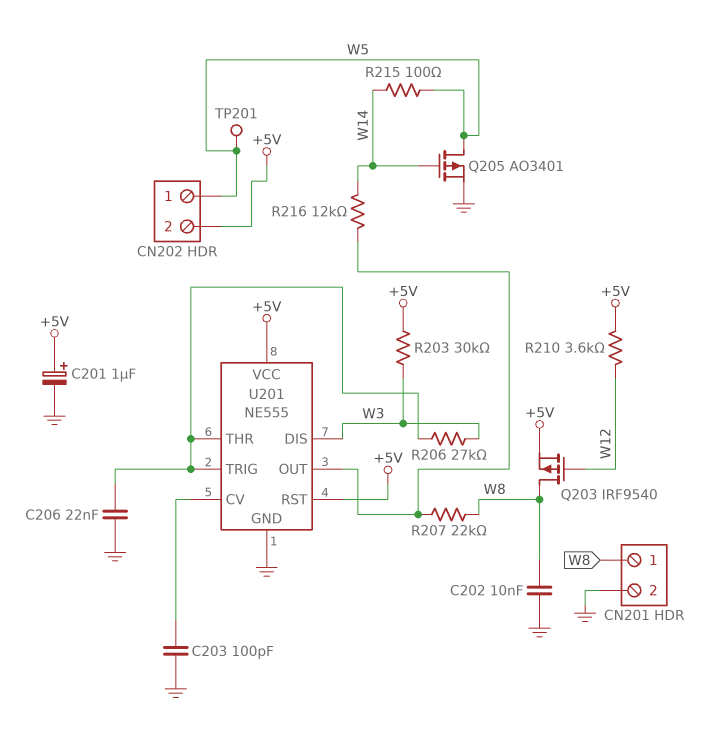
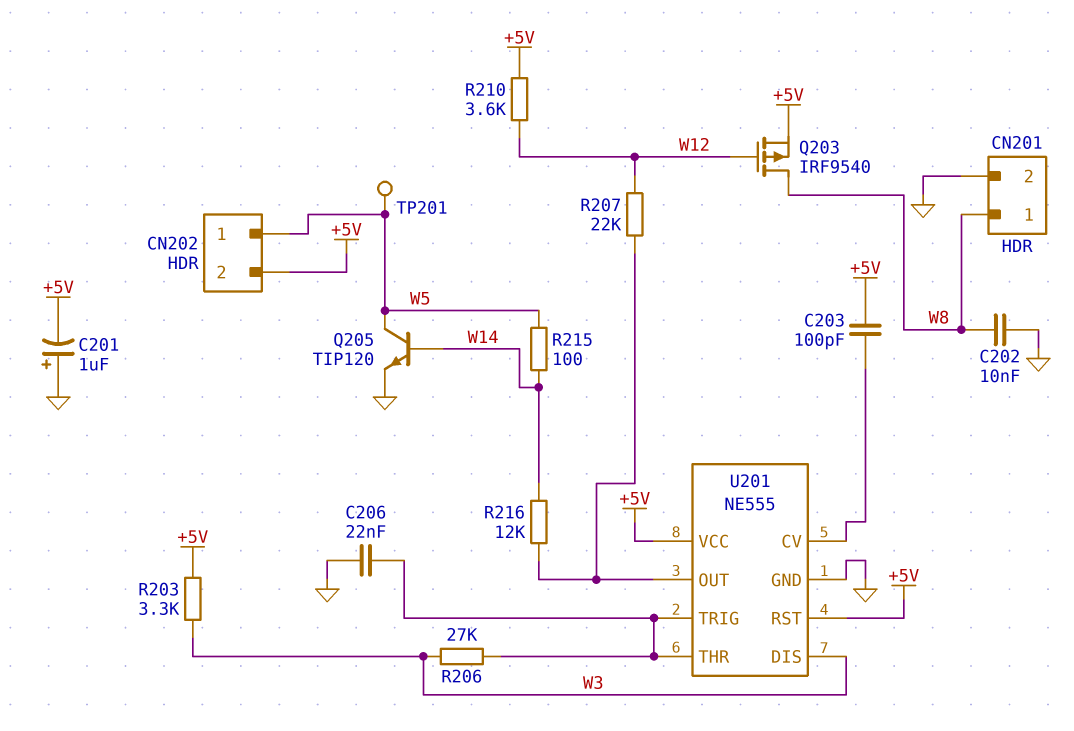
C201: 1uF (plus +5V, minus GND) -> 1uF (plus GND, minus +5V)
C203: 100pF (GND, U201/CV) -> 100pF (+5V, U201/CV)
Q205: PMOS AO3401 (G W14, D W5, S GND) -> NPN TIP120 (B W14, C W5, E GND)
R203: 30k (+5V, W3) -> 3.3k (+5V, W3)
R207: 22k (U201/OUT, W8) -> 22k (U201/OUT, W12)

